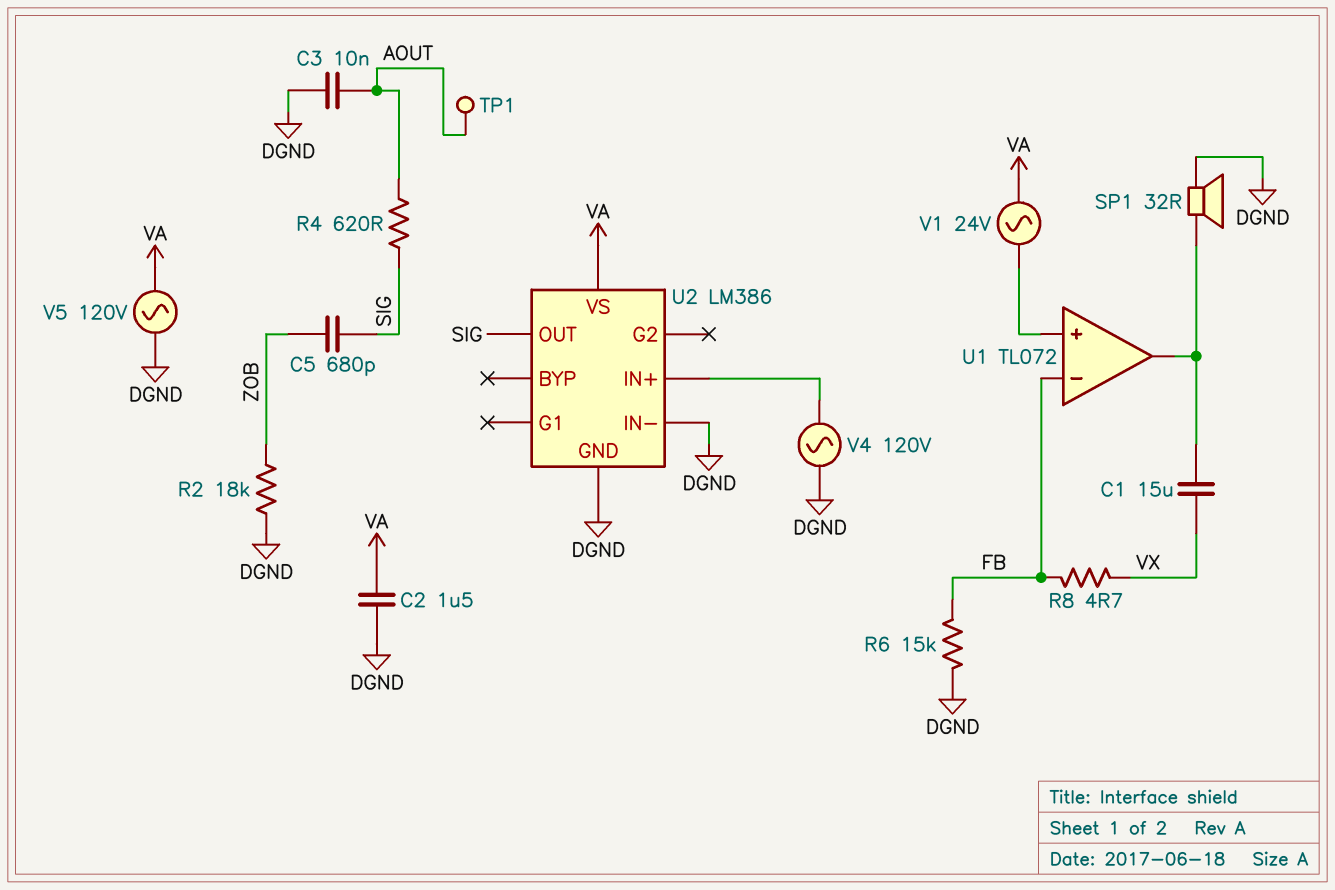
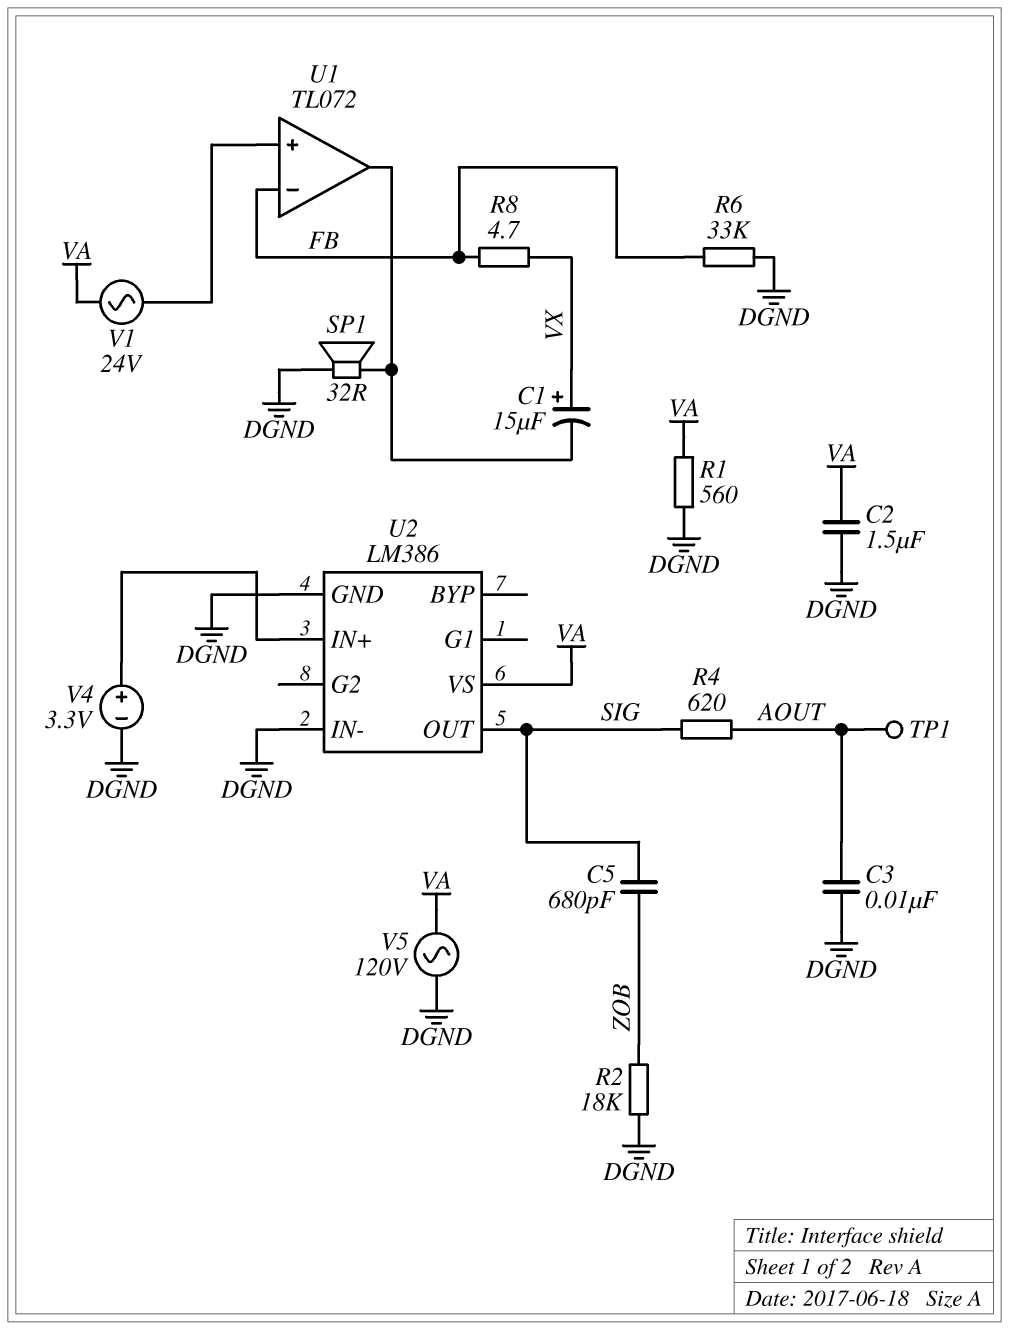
C1: 15uF (U1/out, VX) -> 15uF (plus VX, minus U1/out)
R1: none -> 560 (DGND, VA)
R6: 15k (DGND, FB) -> 33k (DGND, FB)
V4: AC 120V (DGND, U2/IN+) -> 3.3V (plus U2/IN+, minus DGND)

